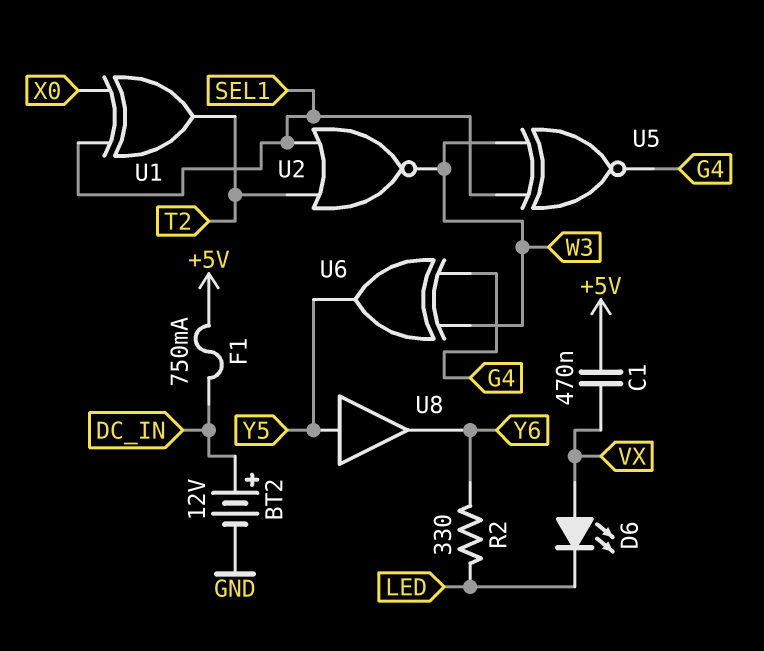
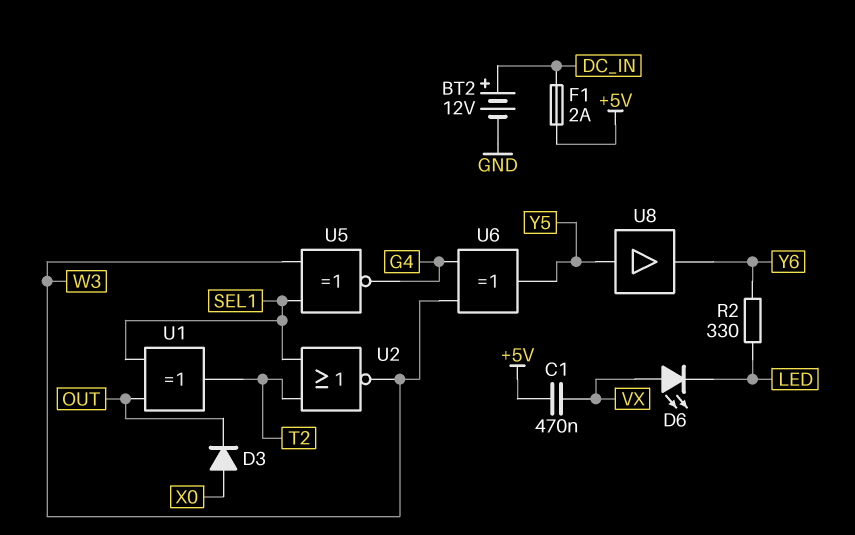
D3: none -> diode (A X0, K OUT)
F1: 750mA (+5V, DC_IN) -> 2A (+5V, DC_IN)
U1: XOR (in SEL1, in X0, out T2) -> XOR (in OUT, in SEL1, out T2)

